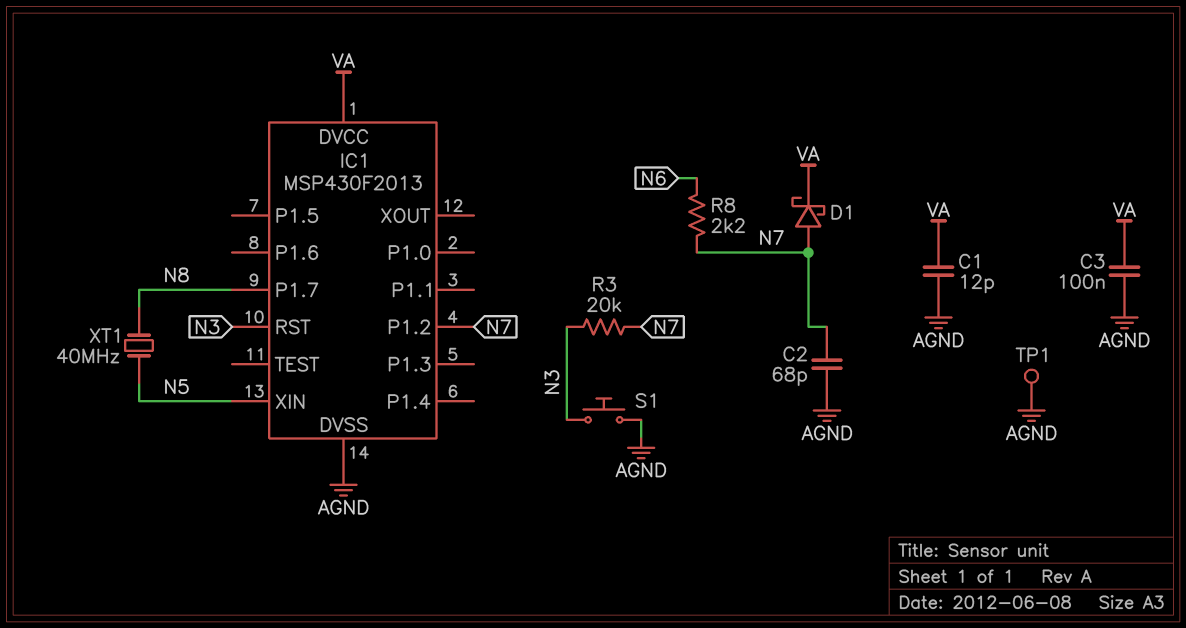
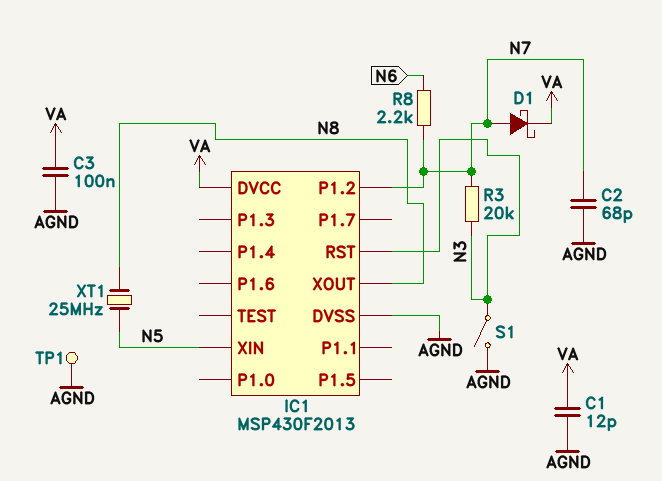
IC1 pin P1.7: N8 -> none
IC1 pin XOUT: none -> N8
S1: button (AGND, N3) -> switch (AGND, N3)
XT1: 40MHz (N5, N8) -> 25MHz (N5, N8)

